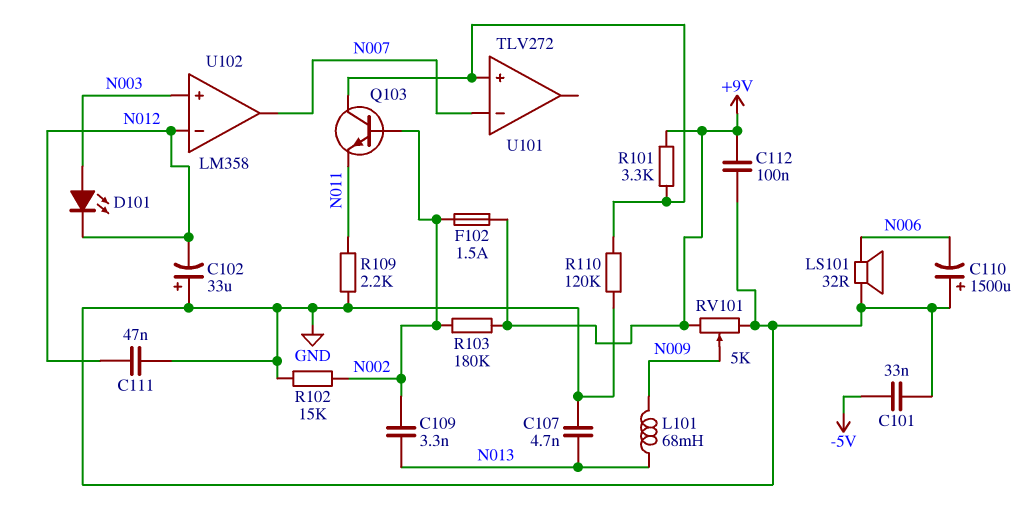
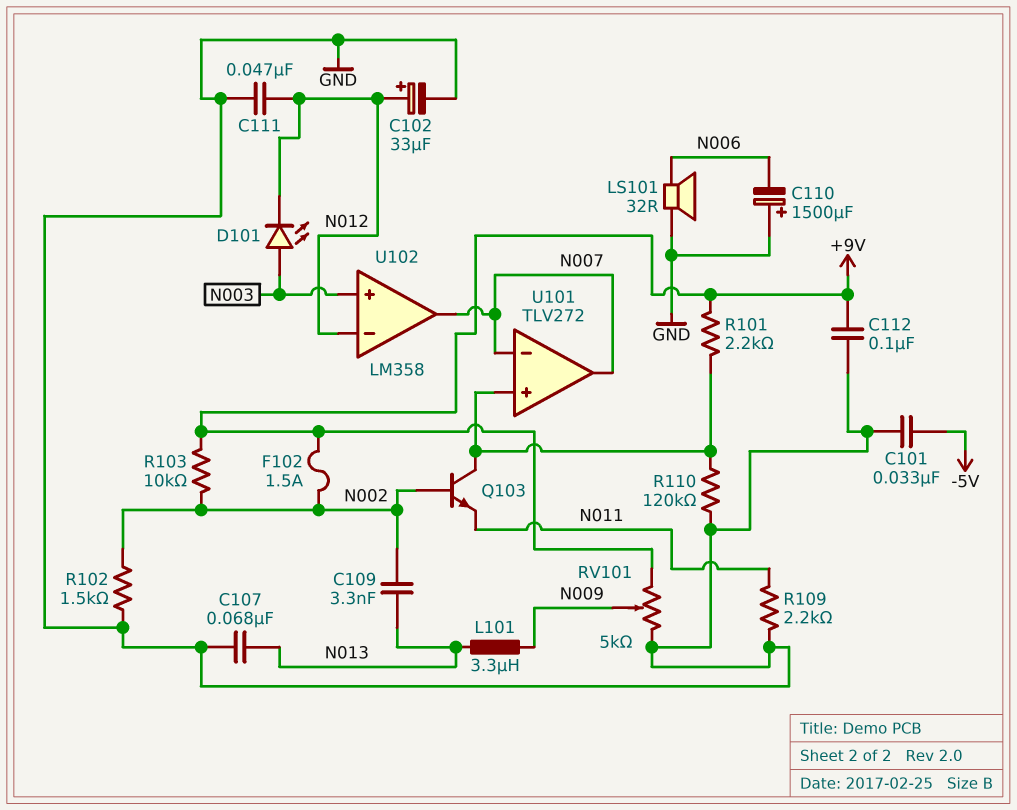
C102: 33uF (plus GND, minus N012) -> 33uF (plus N012, minus GND)
C107: 4.7nF (GND, N013) -> 68nF (GND, N013)
L101: 68mH (N009, N013) -> 3.3uH (N009, N013)
R101: 3.3k (+9V, U101/in+) -> 2.2k (+9V, U101/in+)
R102: 15k (GND, N002) -> 1.5k (GND, N002)
R103: 180k (+9V, N002) -> 10k (+9V, N002)
U101 pin out: none -> N007

